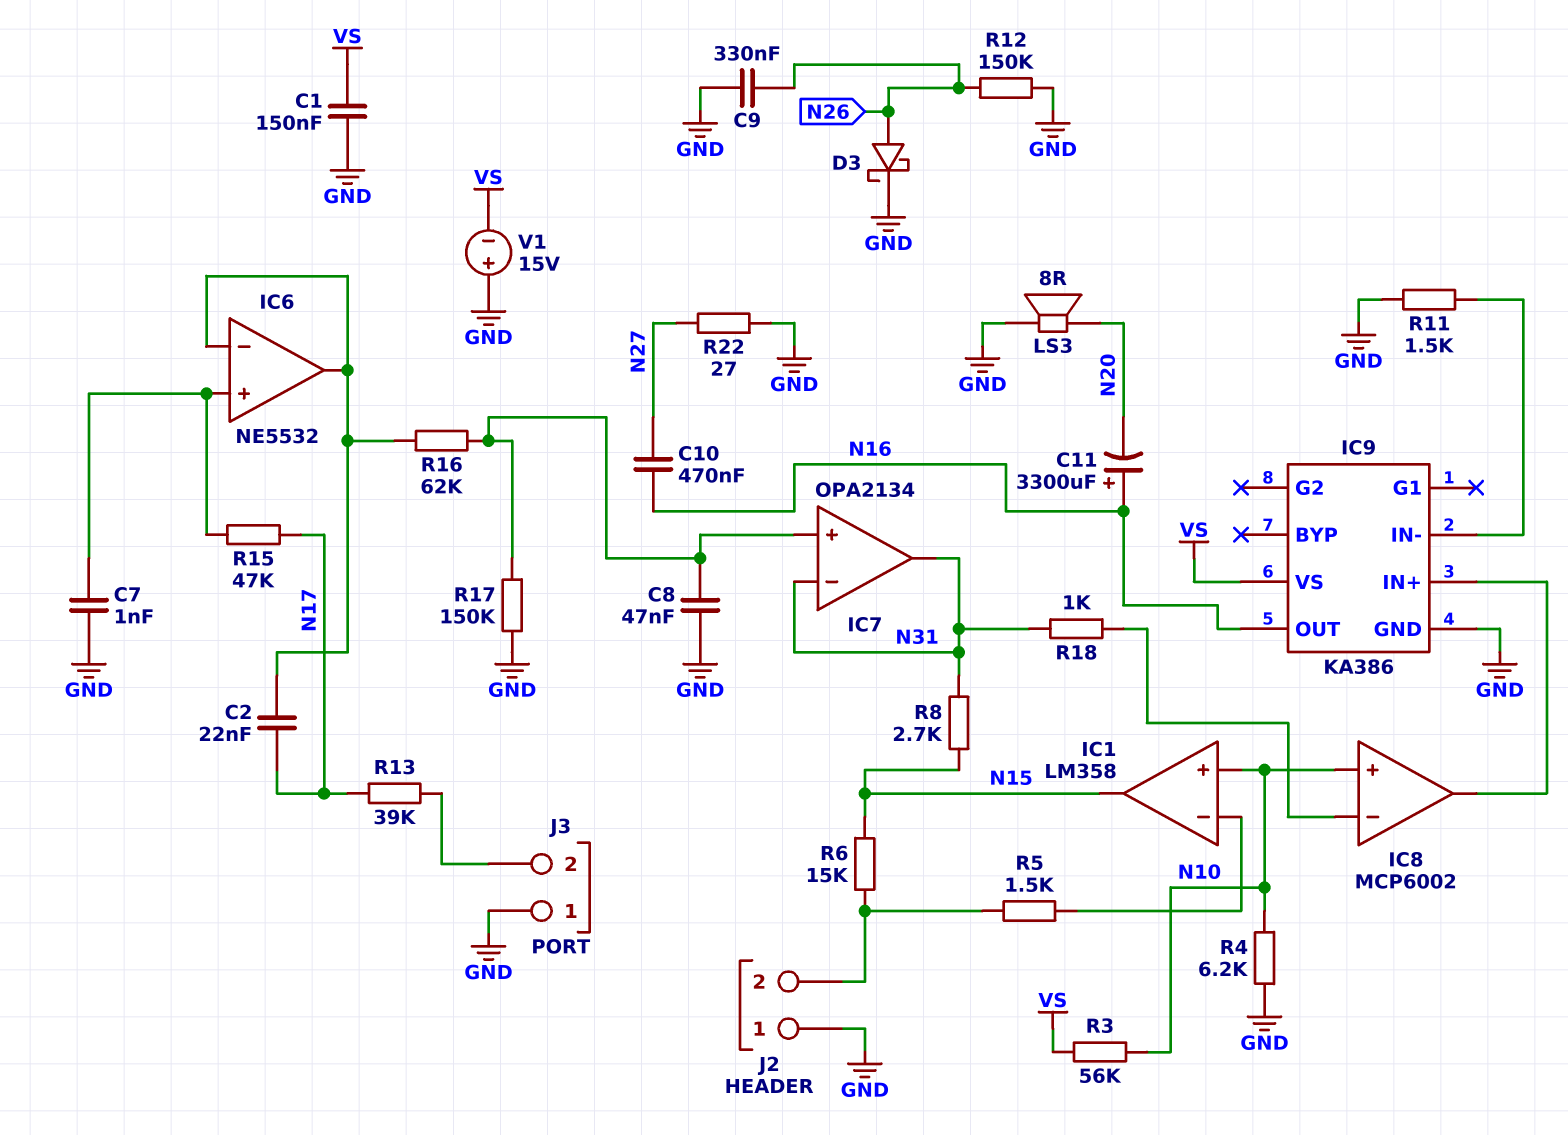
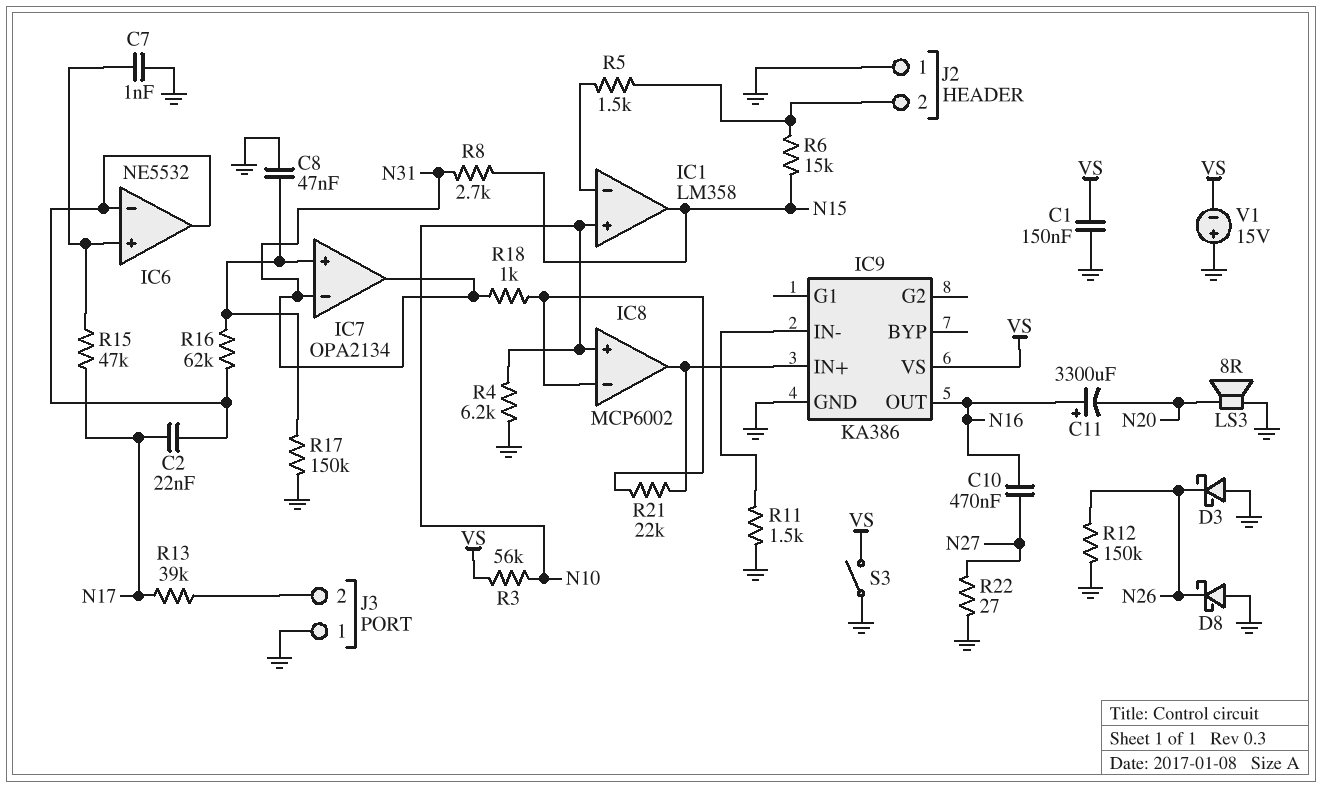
C9: 330nF (GND, N26) -> none
D3: schottky (A N26, K GND) -> schottky (A GND, K N26)
D8: none -> schottky (A GND, K N26)
R21: none -> 22k (IC8/in-, IC8/out)
S3: none -> switch (GND, VS)

